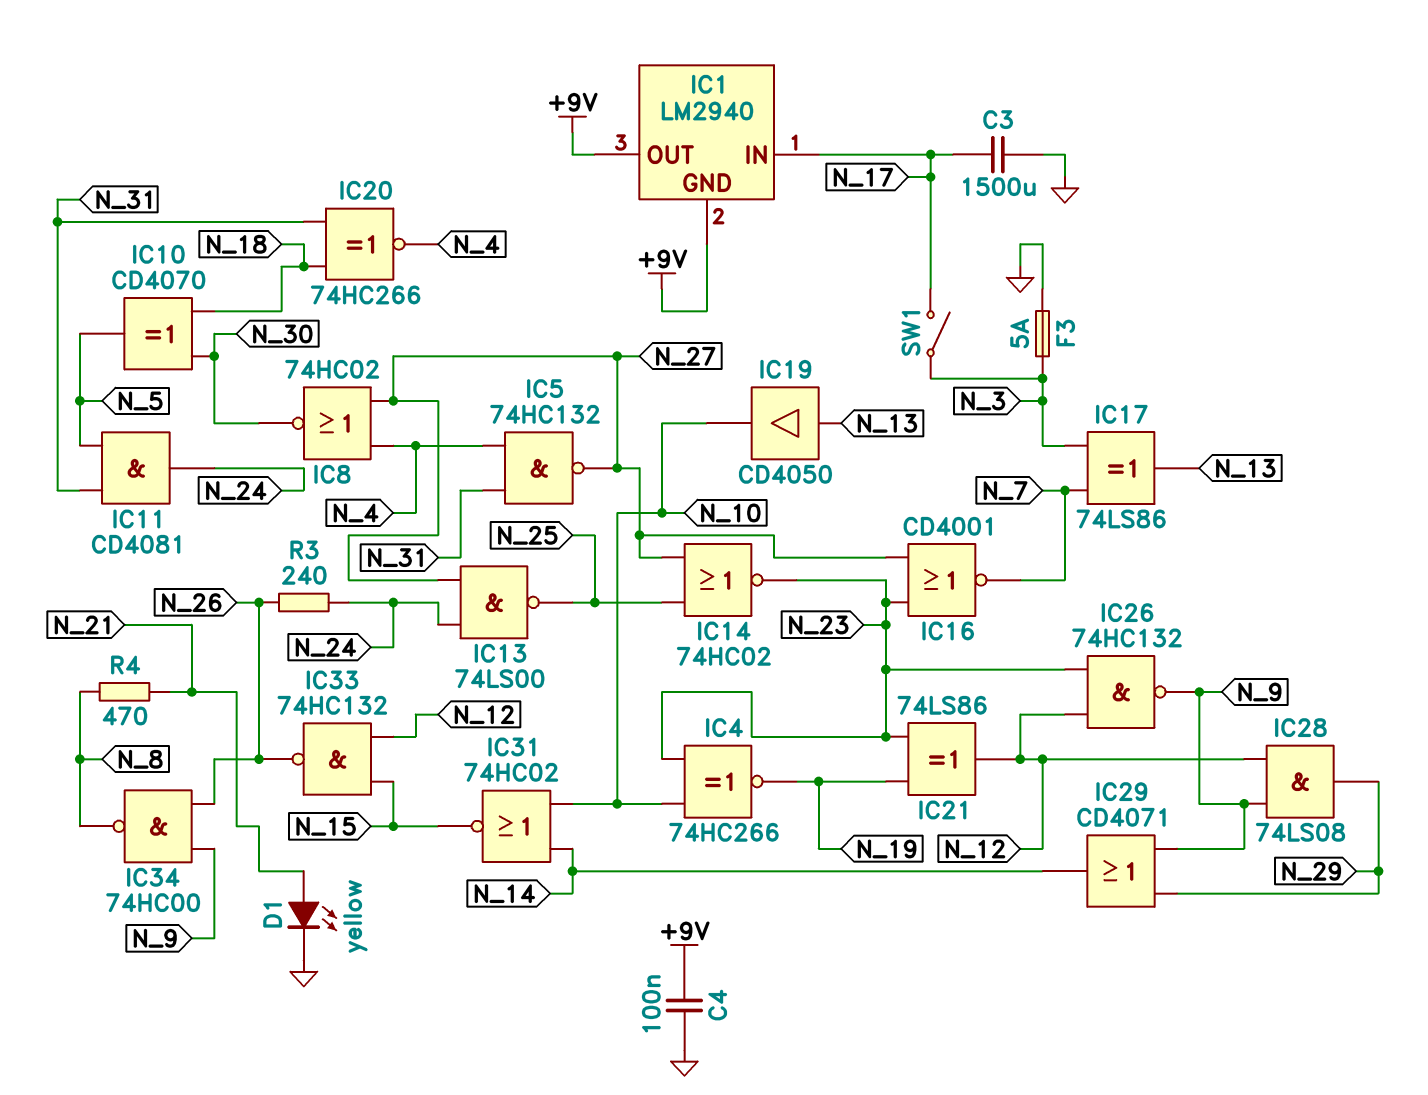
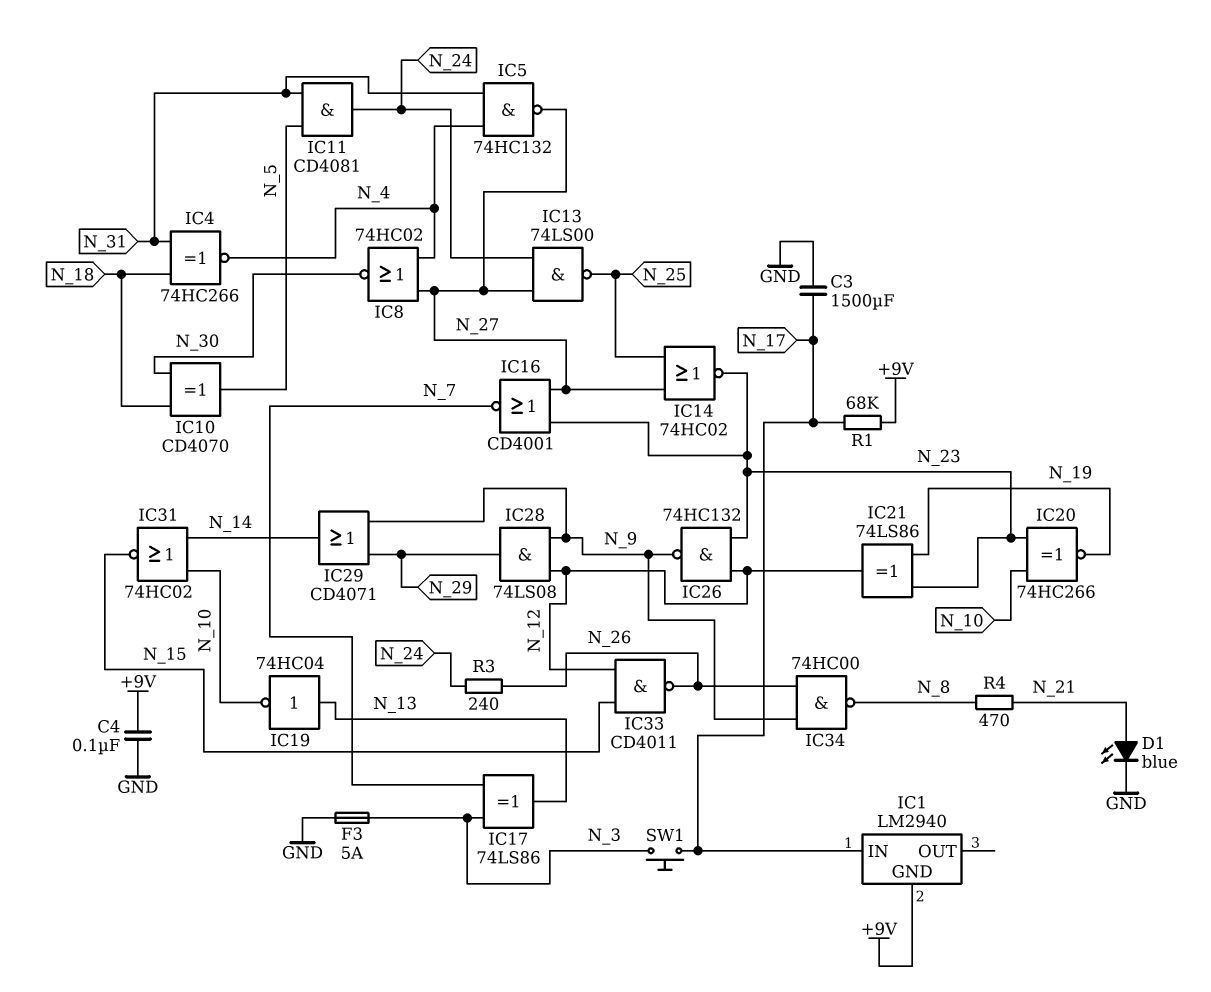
D1: LED yellow (A N_21, K GND) -> LED blue (A N_21, K GND)
IC1 pin OUT: +9V -> none
IC4: XNOR 74HC266 (in N_10, in N_23, out N_19) -> XNOR 74HC266 (in N_18, in N_31, out N_4)
IC19: buffer CD4050 (in N_13, out N_10) -> NOT 74HC04 (in N_13, out N_10)
IC20: XNOR 74HC266 (in N_18, in N_31, out N_4) -> XNOR 74HC266 (in N_10, in N_23, out N_19)
IC33: NAND 74HC132 (in N_12, in N_15, out N_26) -> NAND CD4011 (in N_12, in N_15, out N_26)
R1: none -> 68k (+9V, N_17)
SW1: switch (N_3, N_17) -> button (N_3, N_17)

